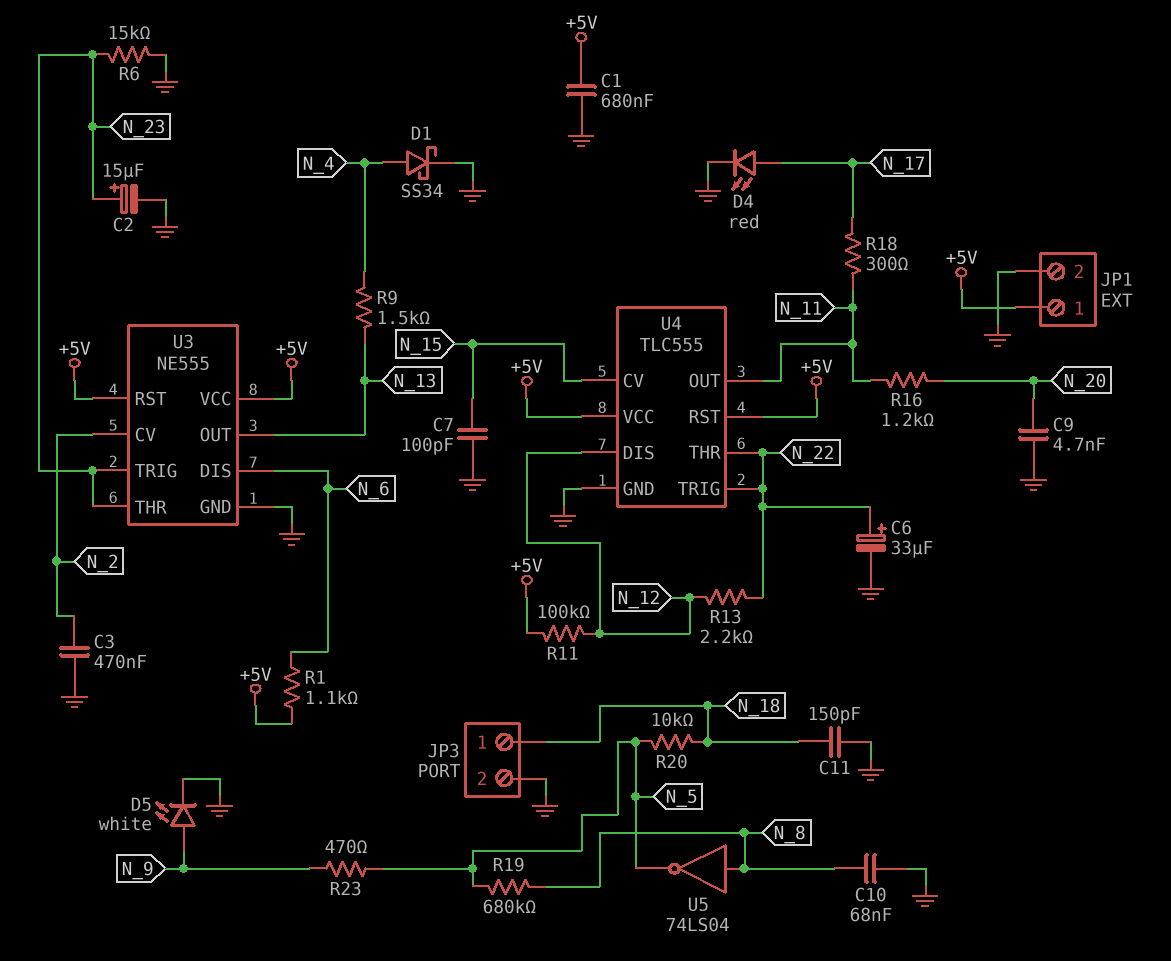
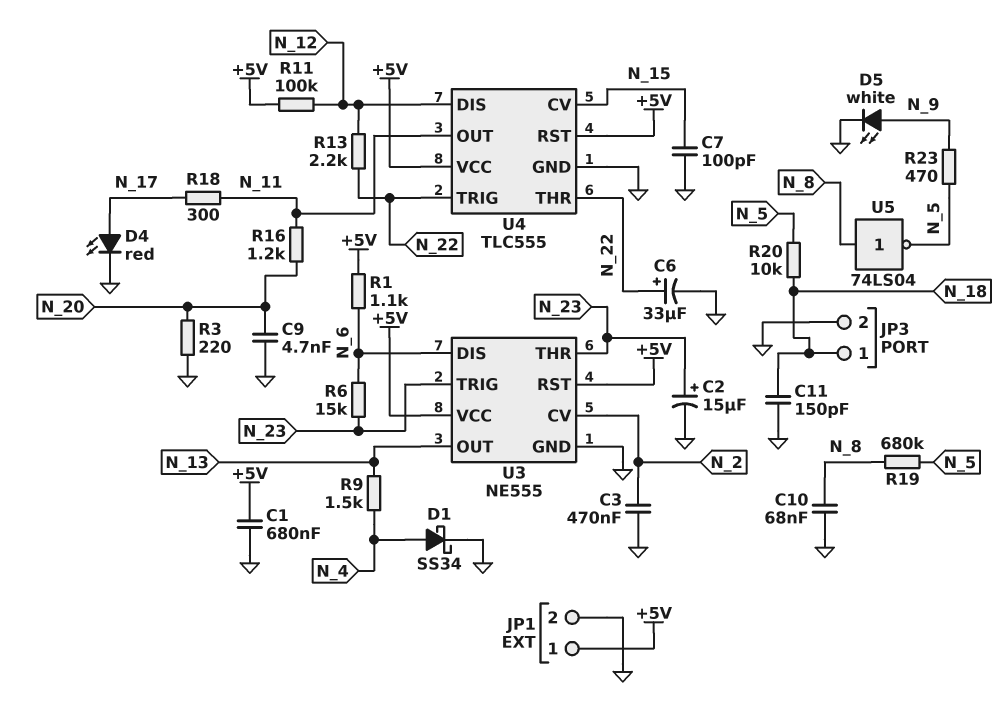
R3: none -> 220 (GND, N_20)
R6: 15k (GND, N_23) -> 15k (N_6, N_23)

